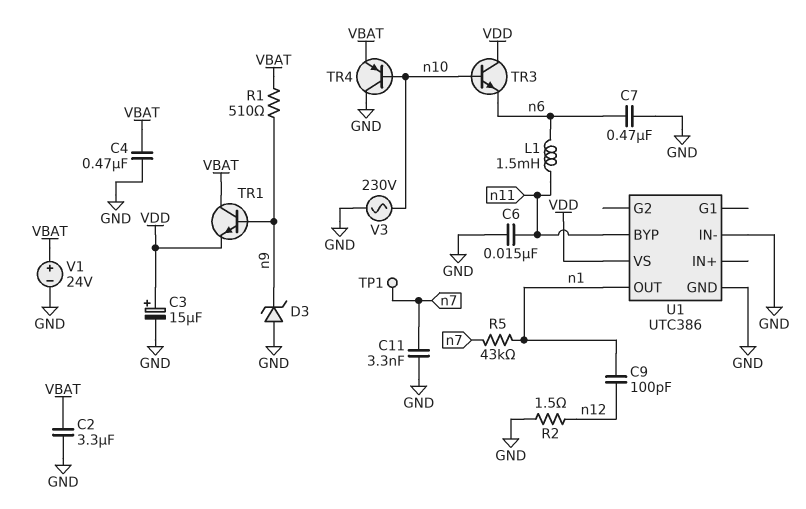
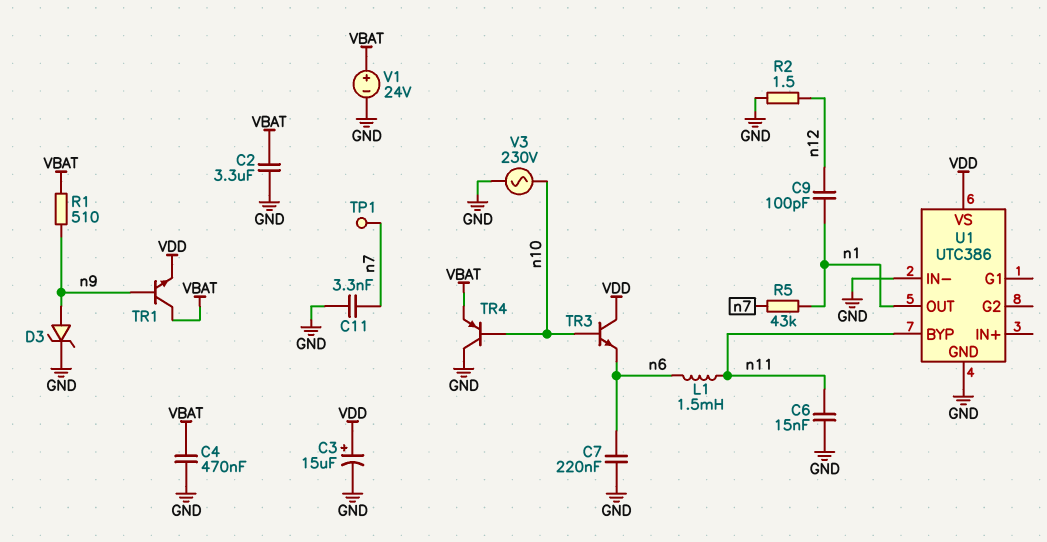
C7: 470nF (GND, n6) -> 220nF (GND, n6)
D3: zener (A GND, K n9) -> zener (A n9, K GND)

